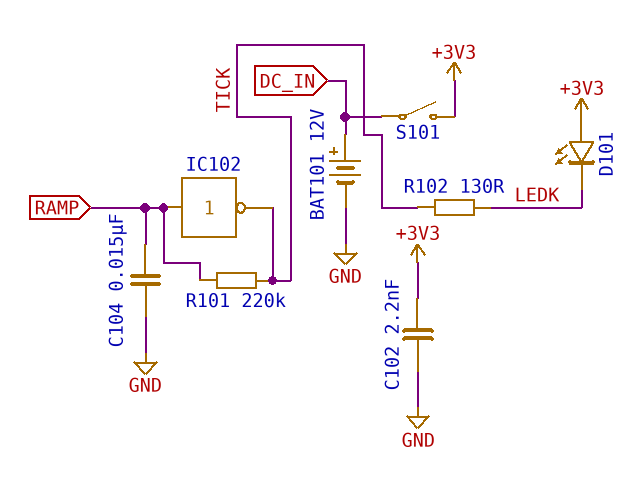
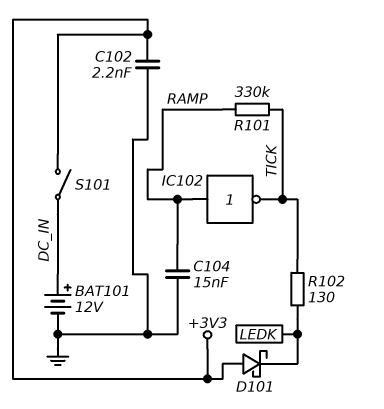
D101: LED (A +3V3, K LEDK) -> schottky (A +3V3, K LEDK)
R101: 220k (RAMP, TICK) -> 330k (RAMP, TICK)

